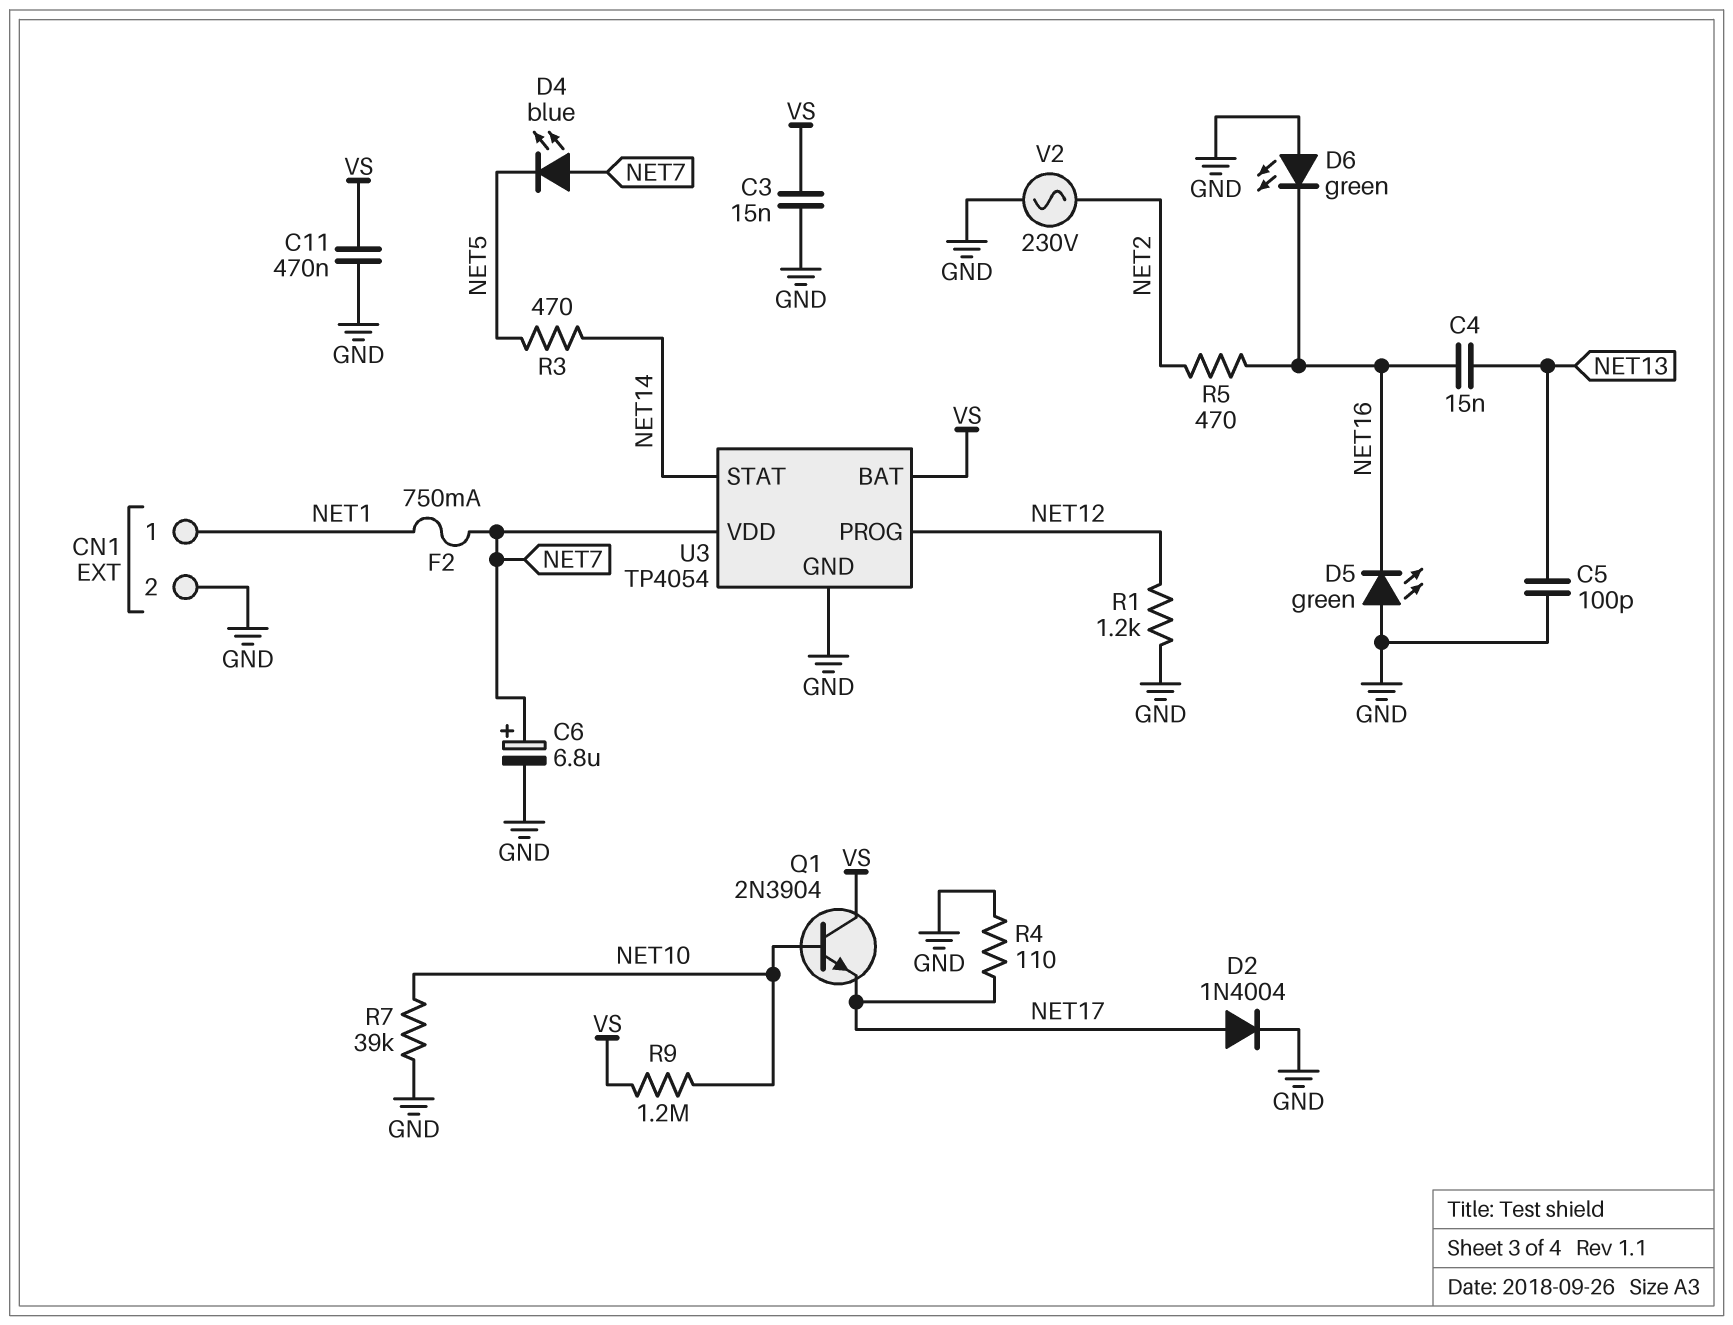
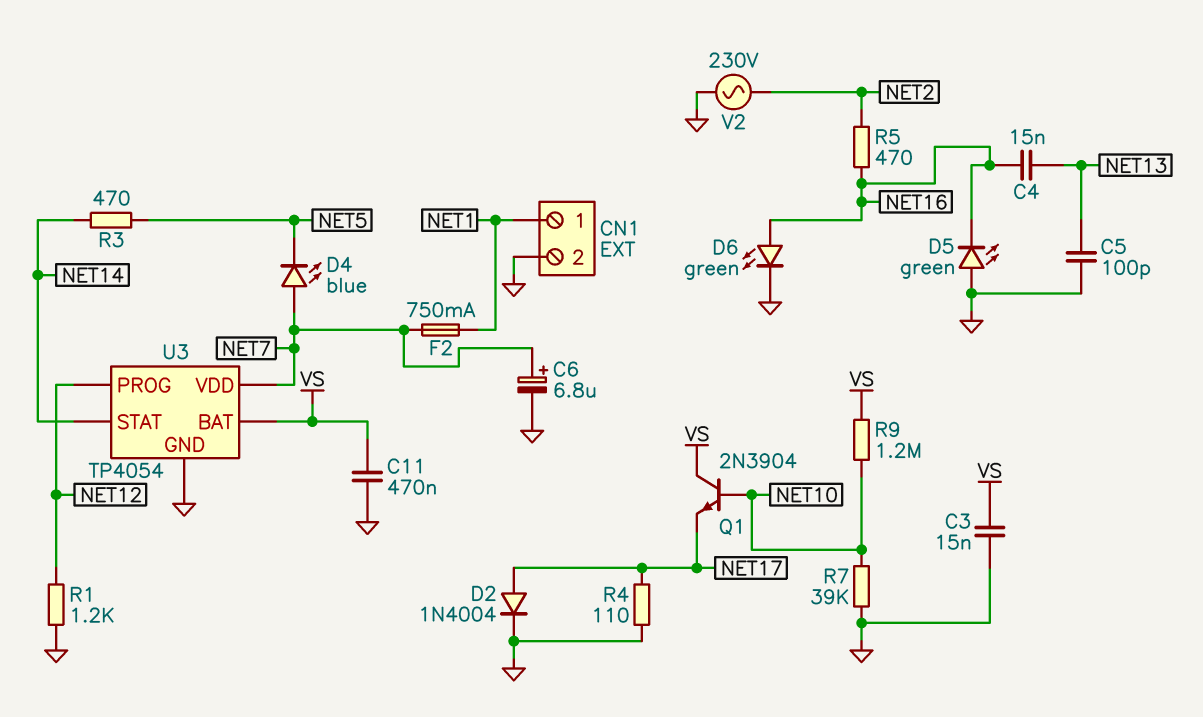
D6: LED green (A GND, K NET16) -> LED green (A NET16, K GND)

